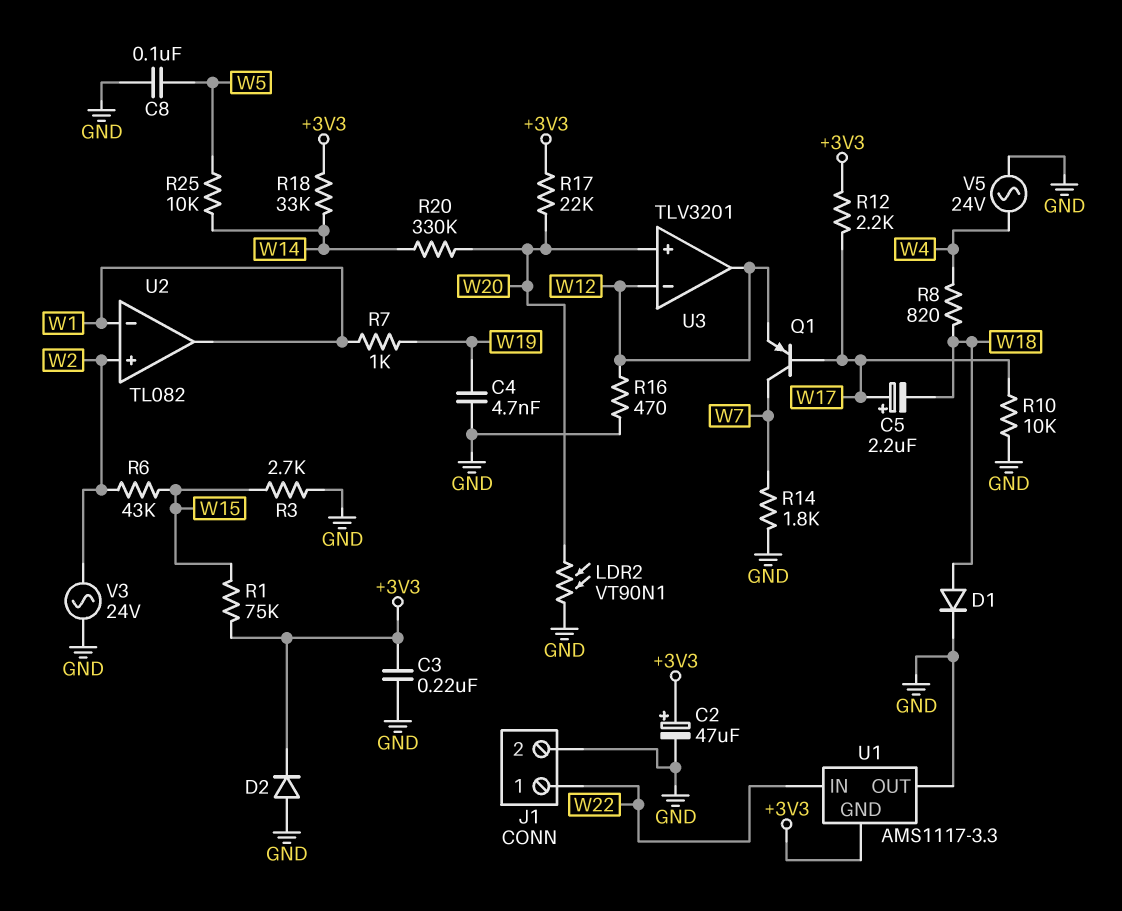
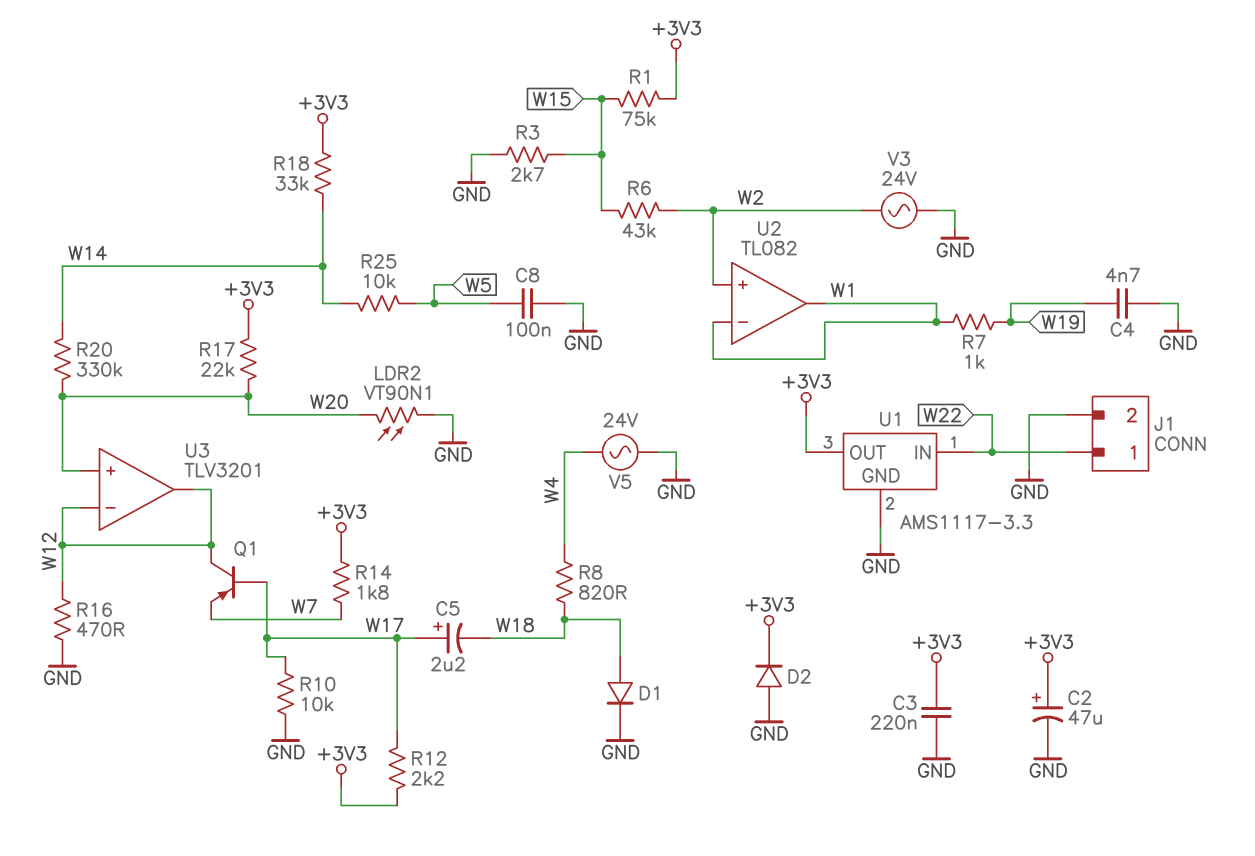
Q1: PNP (B W17, C W7, E W12) -> PNP (B W17, C W12, E W7)
R14: 1.8k (GND, W7) -> 1.8k (+3V3, W7)
U1 pin GND: +3V3 -> GND
U1 pin OUT: GND -> +3V3

